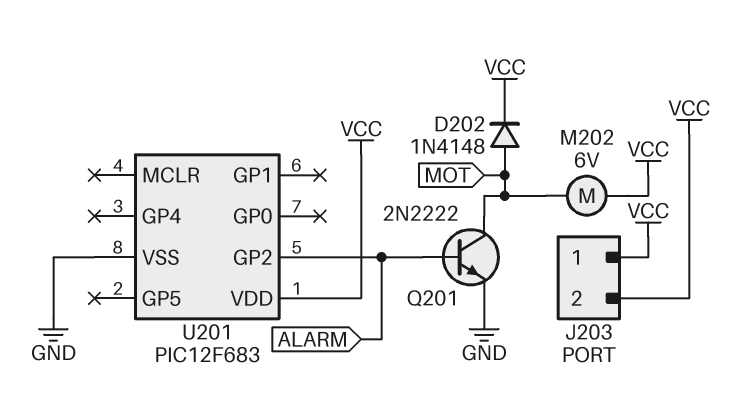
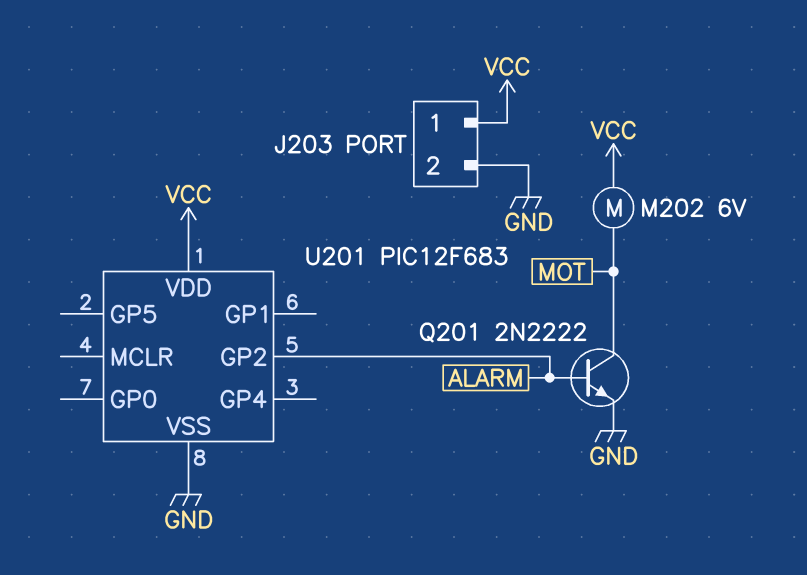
D202: diode 1N4148 (A MOT, K VCC) -> none
J203 pin 2: VCC -> GND

